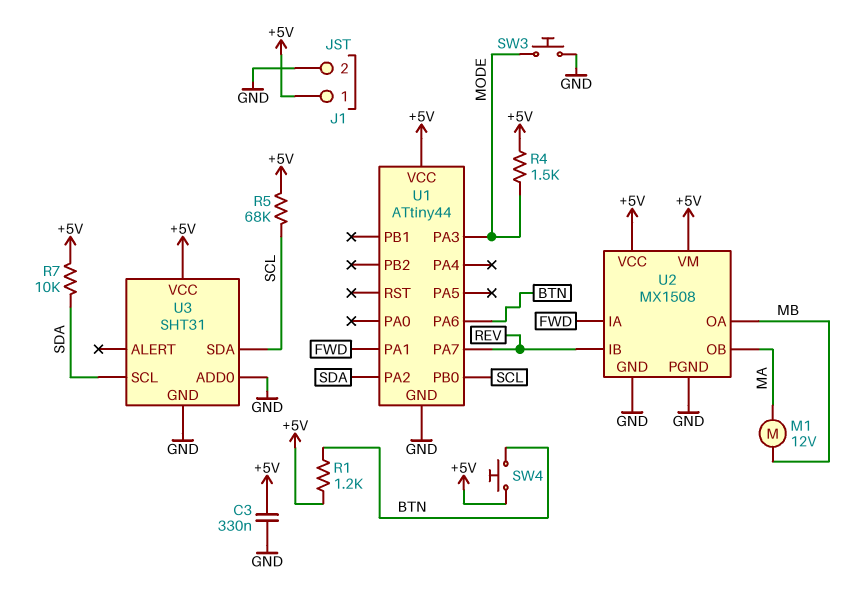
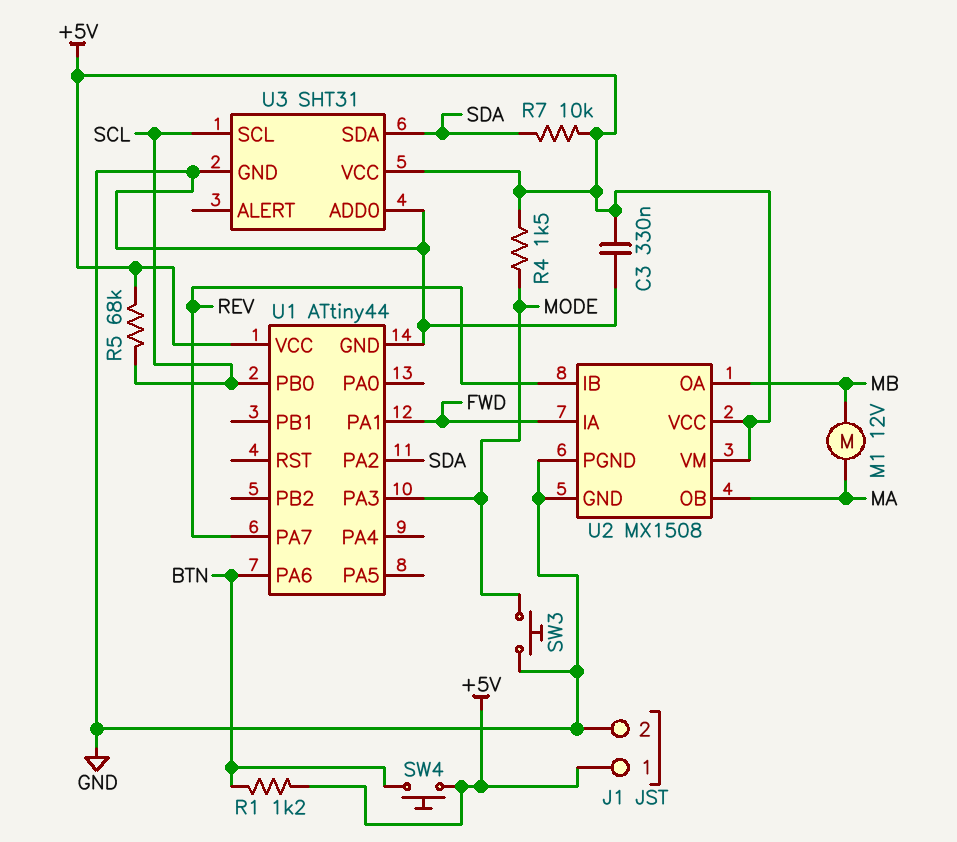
U3 pin SCL: SDA -> SCL
U3 pin SDA: SCL -> SDA

